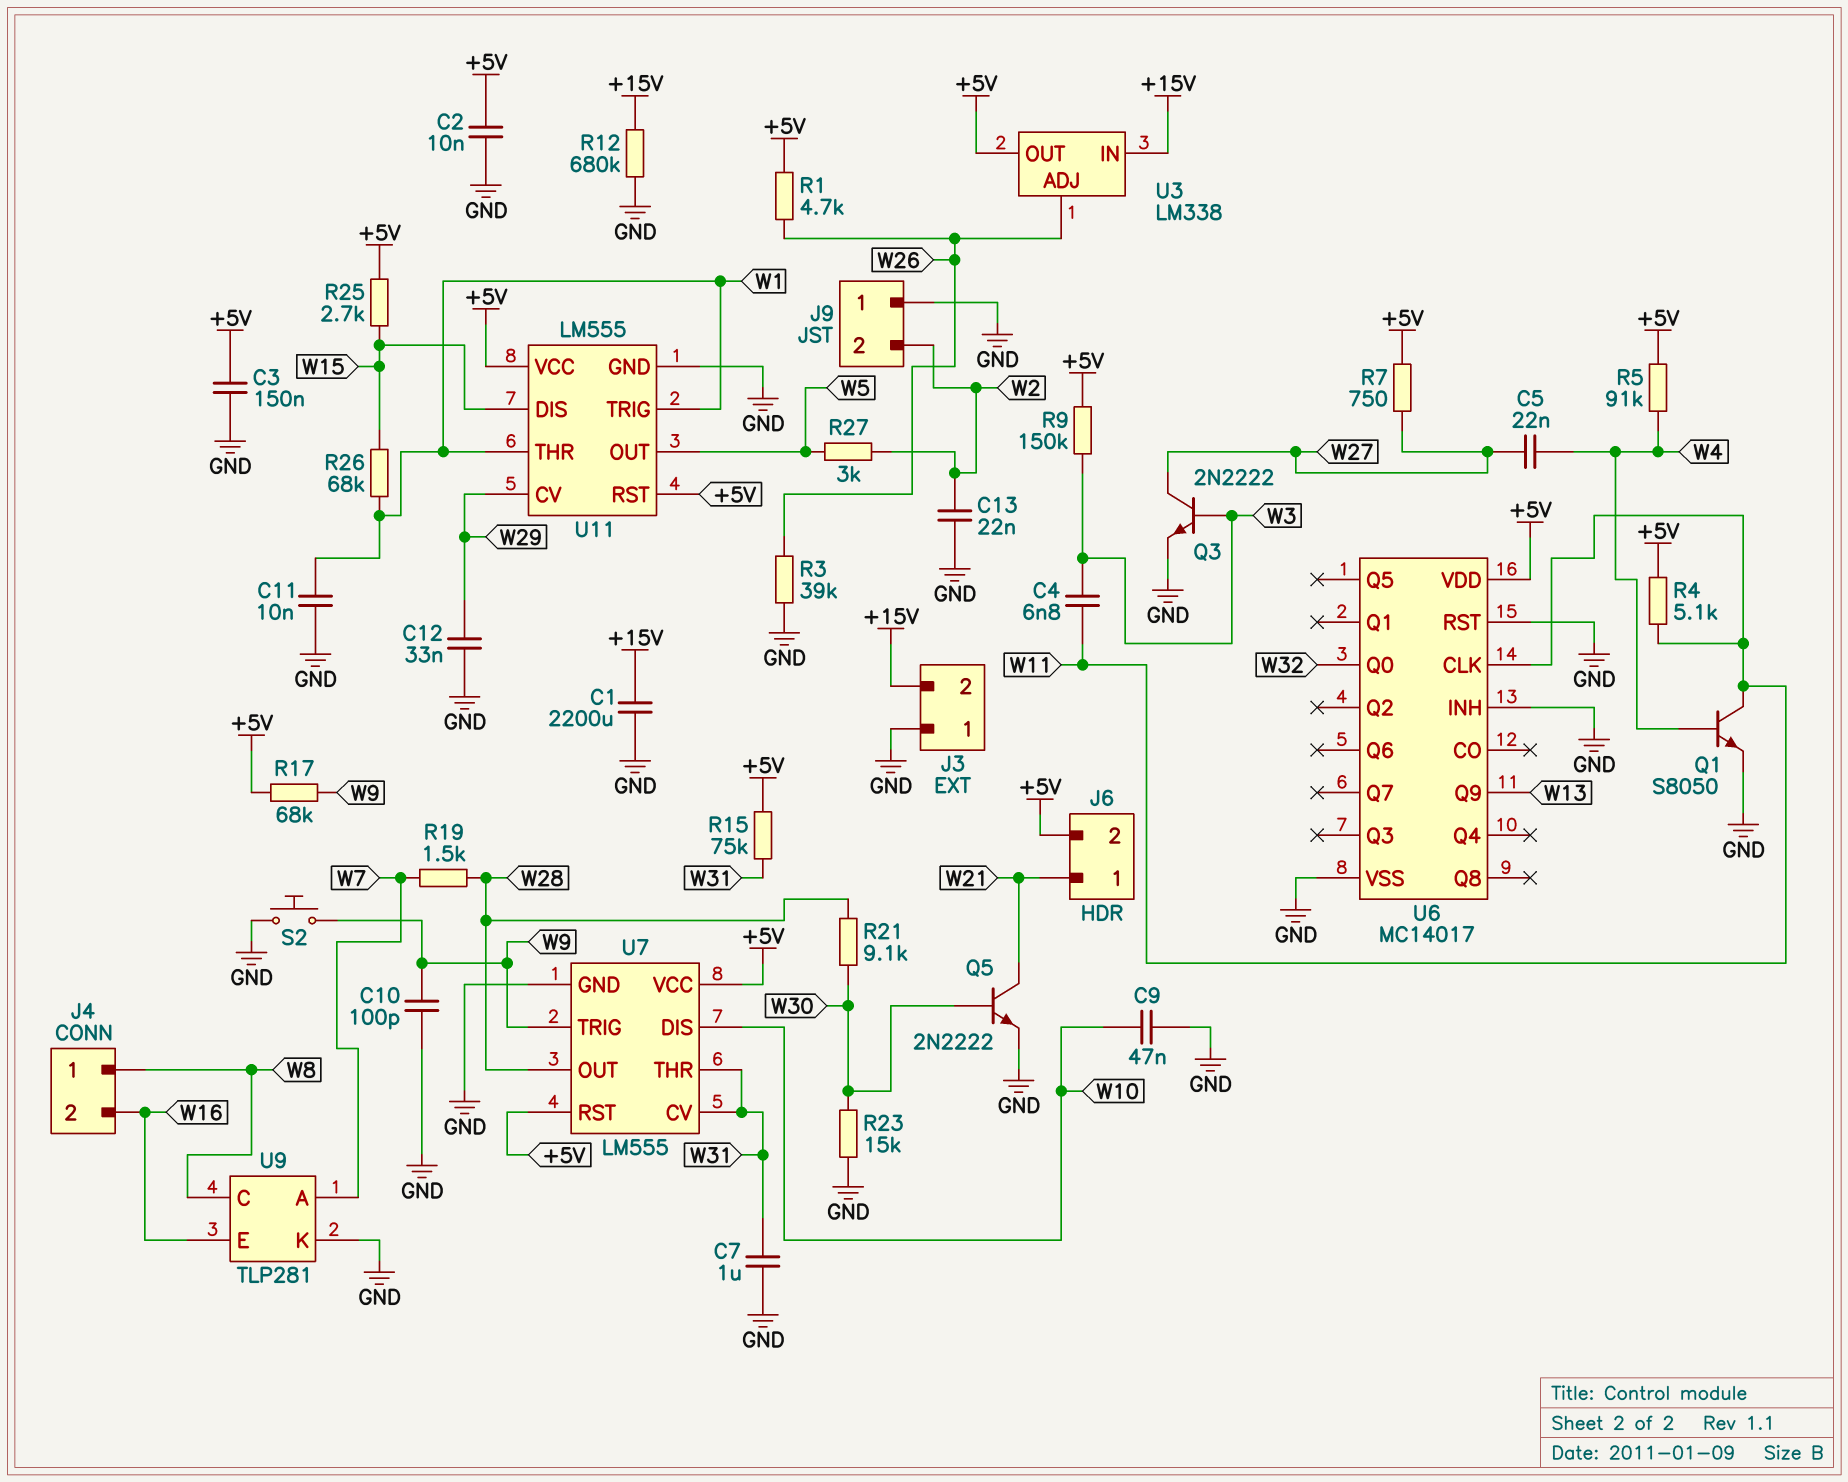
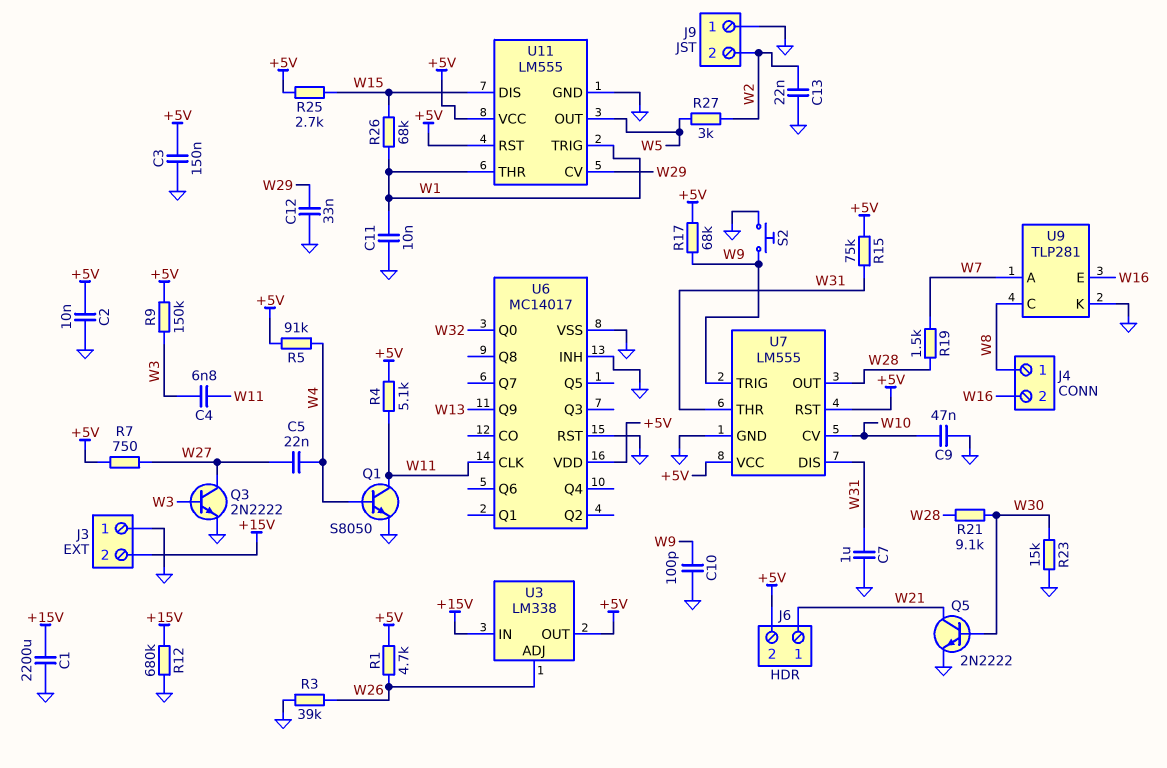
U7 pin CV: W31 -> W10
U7 pin DIS: W10 -> W31

